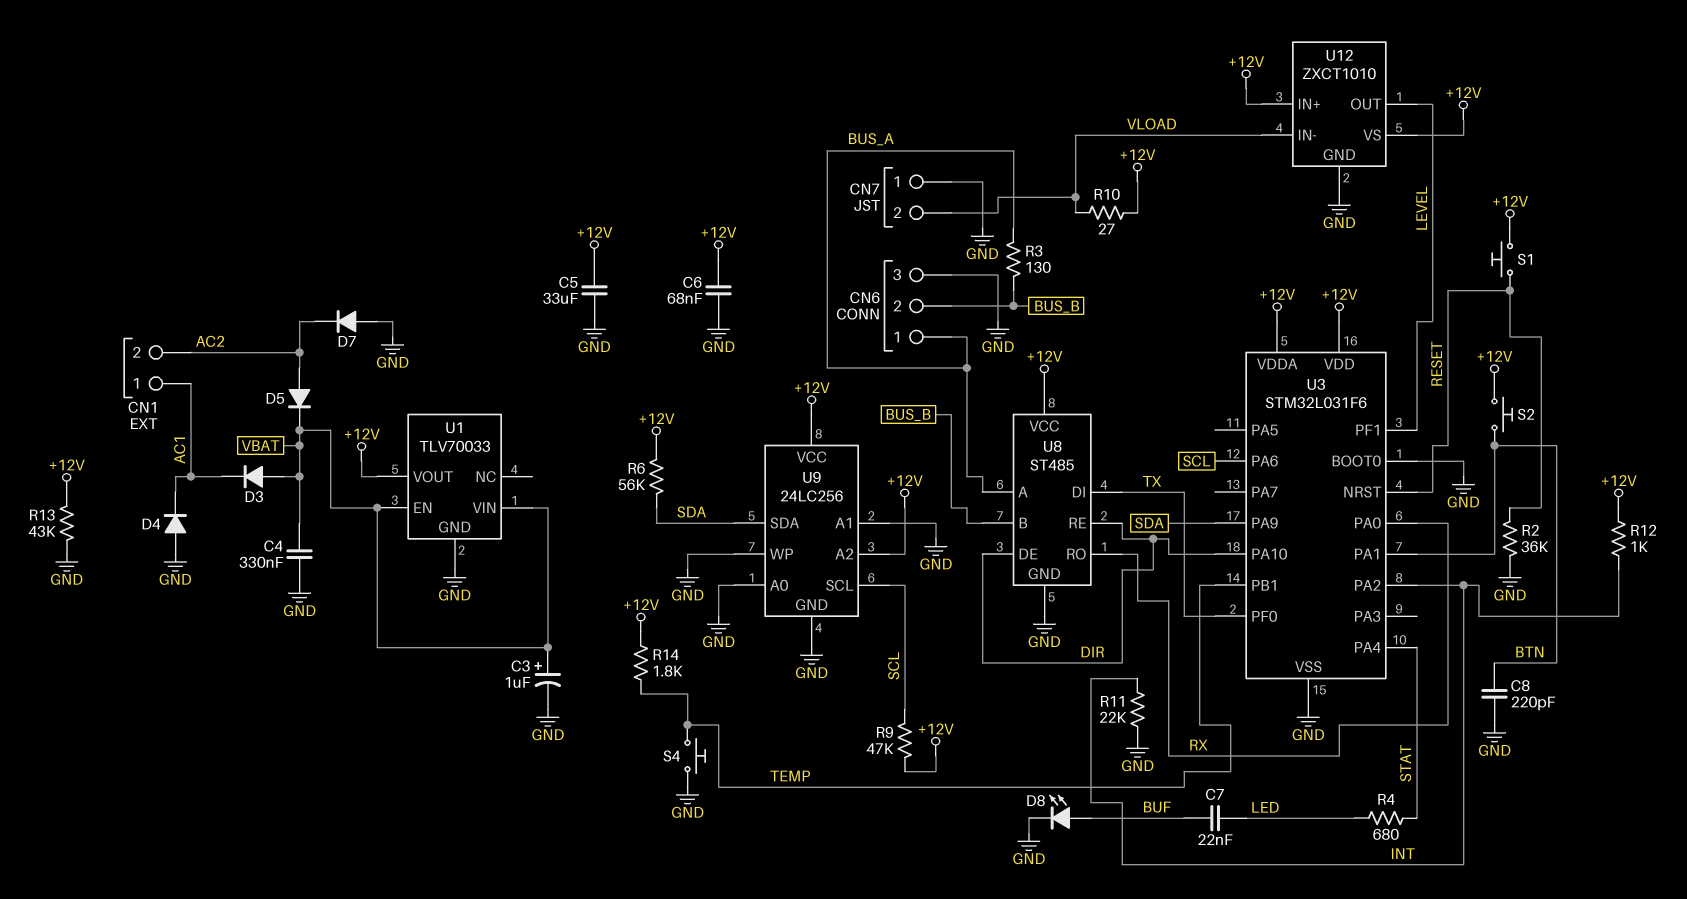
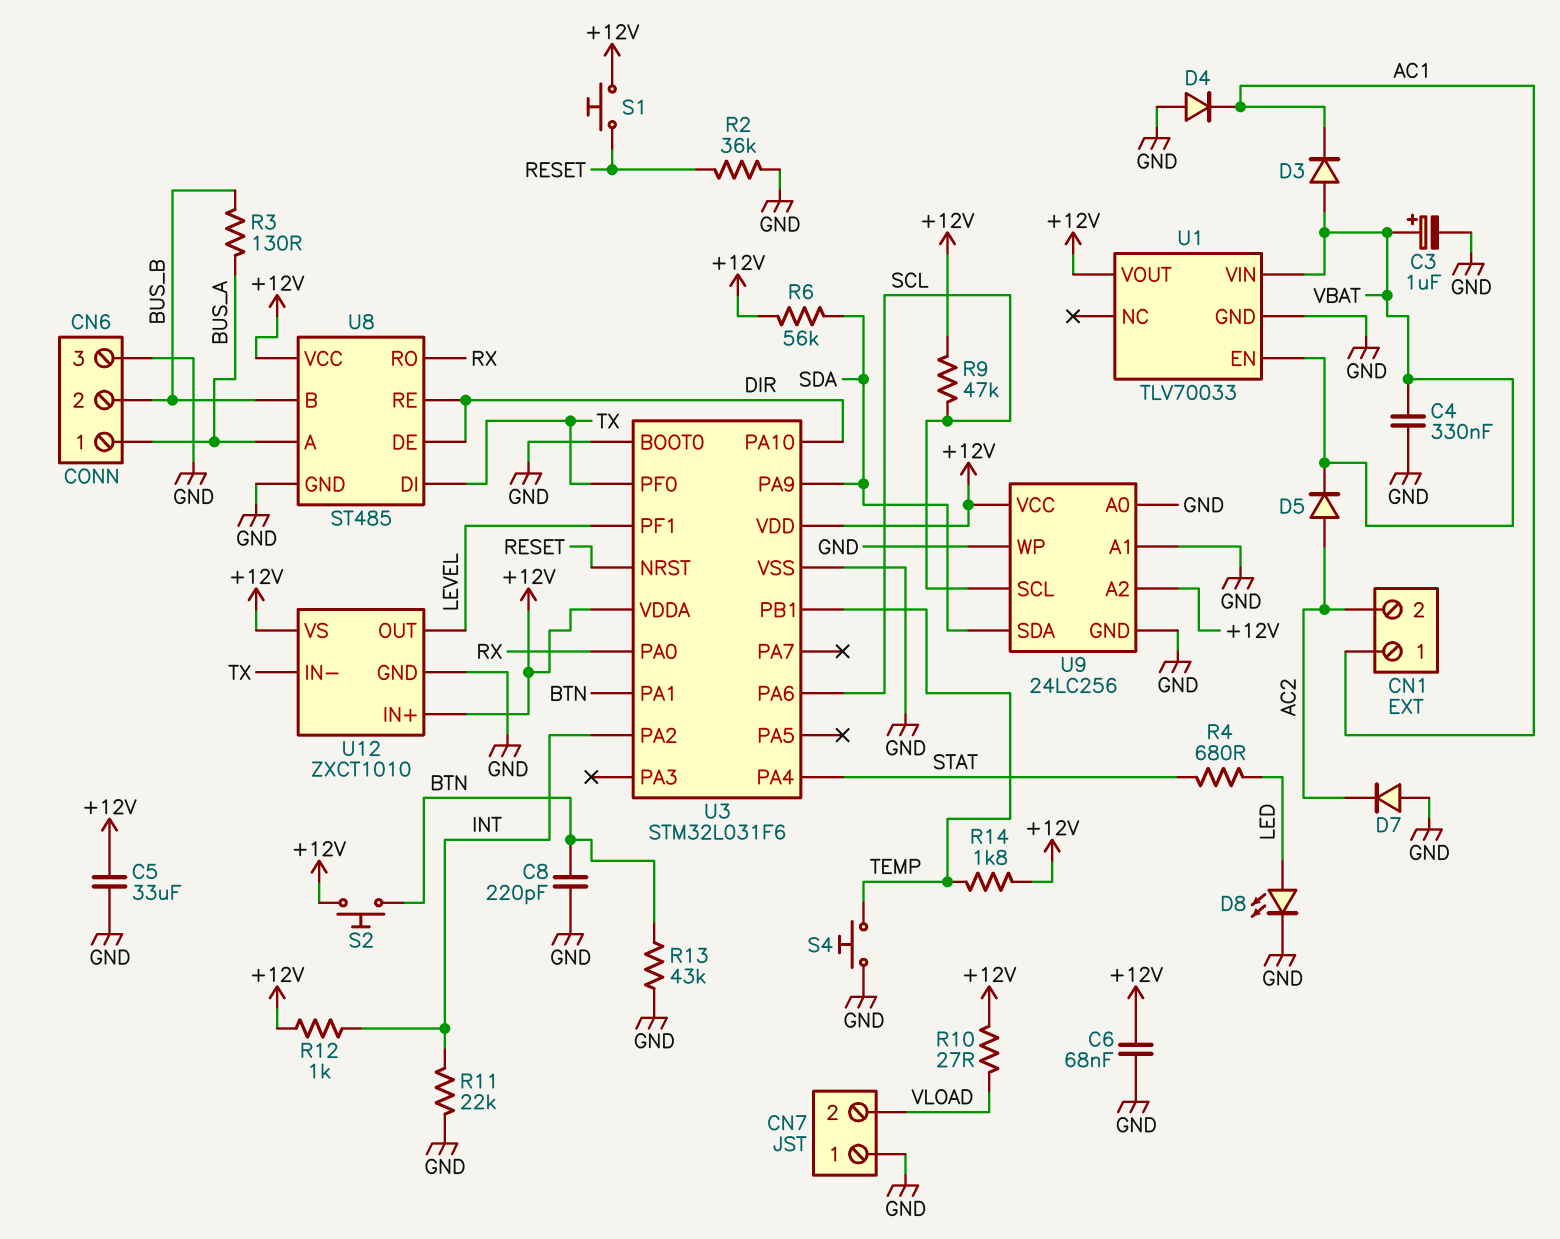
C7: 22nF (BUF, LED) -> none
D8: LED (A BUF, K GND) -> LED (A LED, K GND)
R13: 43k (+12V, GND) -> 43k (BTN, GND)
U12 pin IN-: VLOAD -> TX

